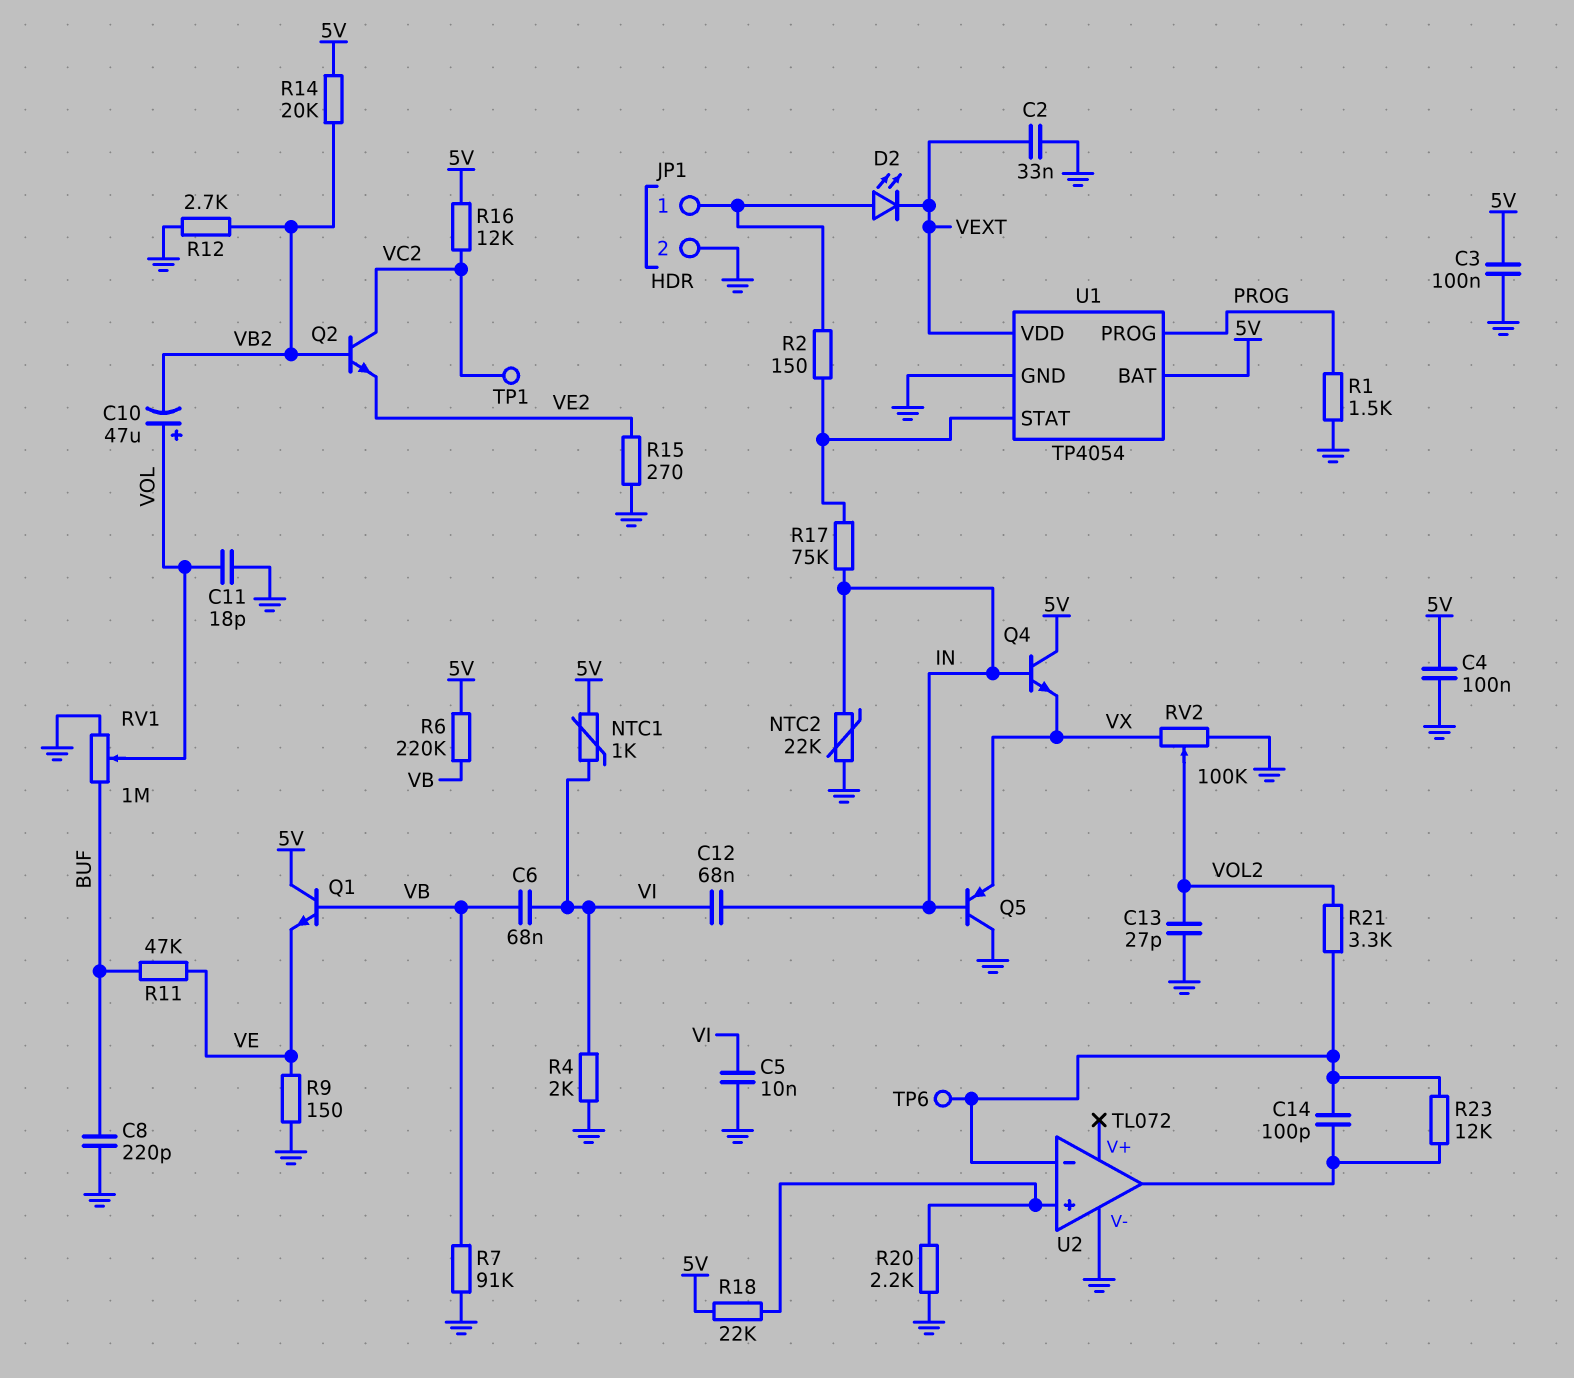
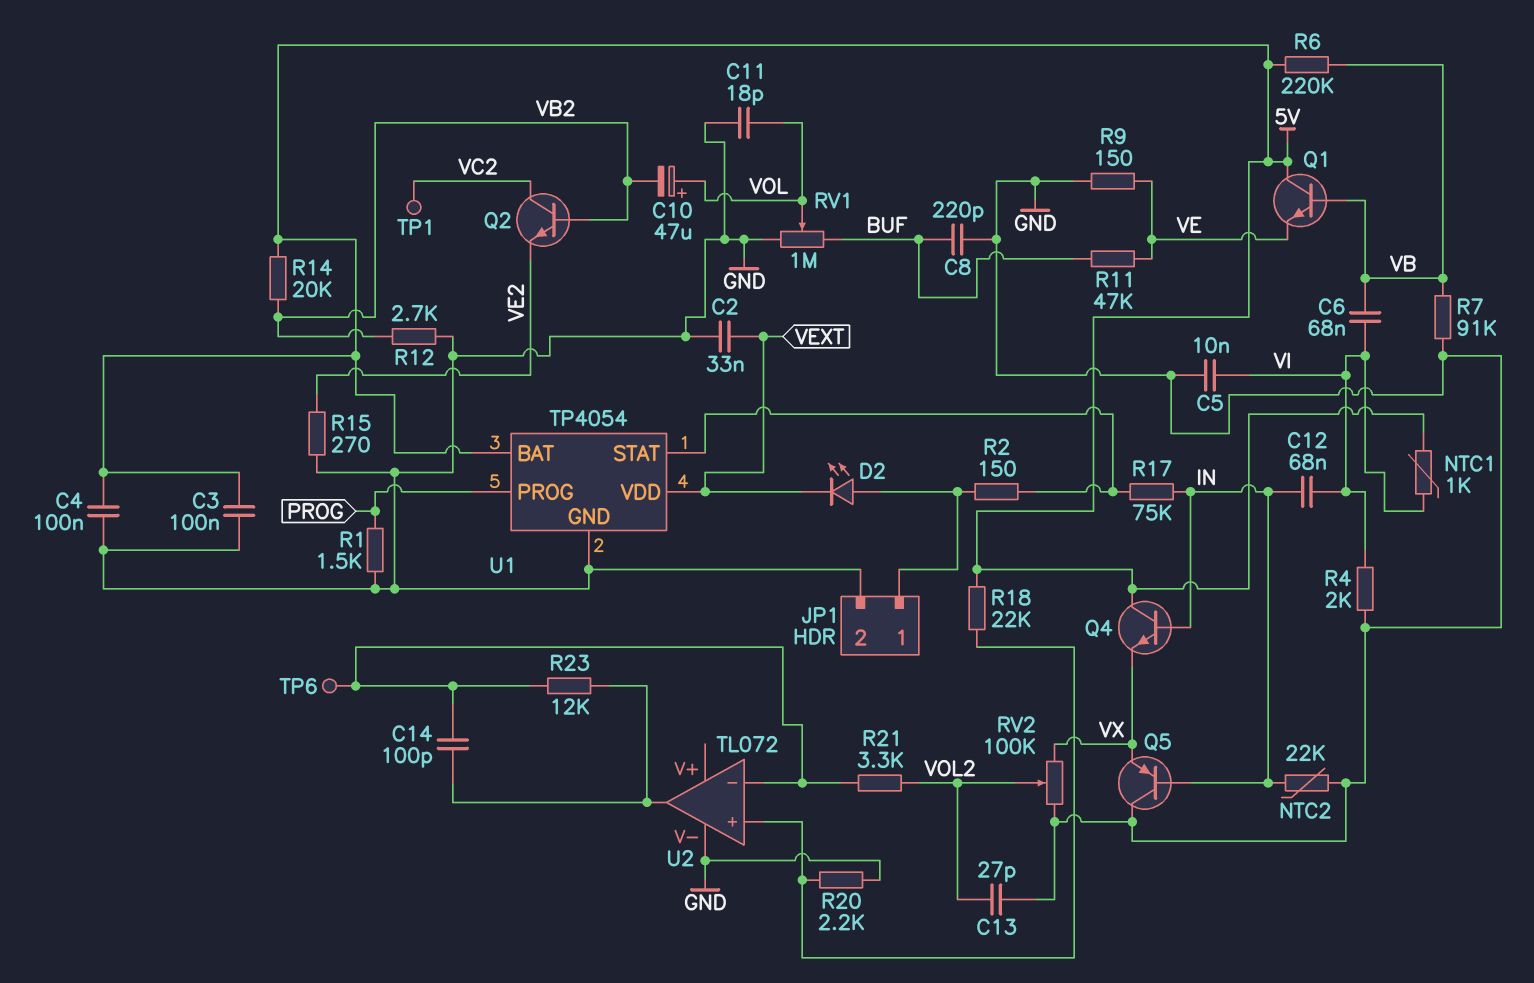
R16: 12k (5V, VC2) -> none

